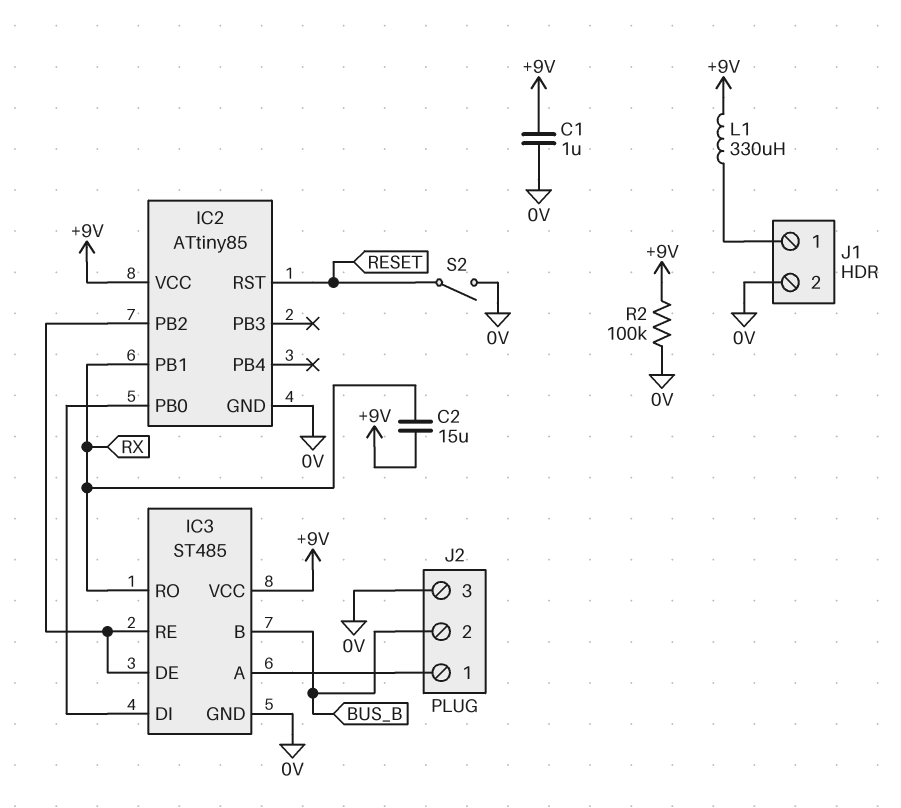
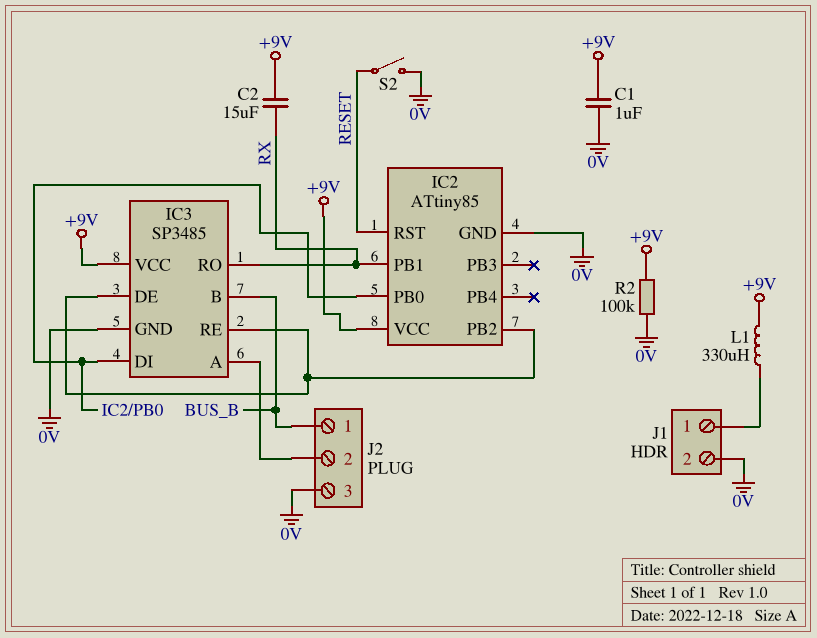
IC3: ST485 -> SP3485
J2 pin 1: IC3/A -> BUS_B
J2 pin 2: BUS_B -> IC3/A

